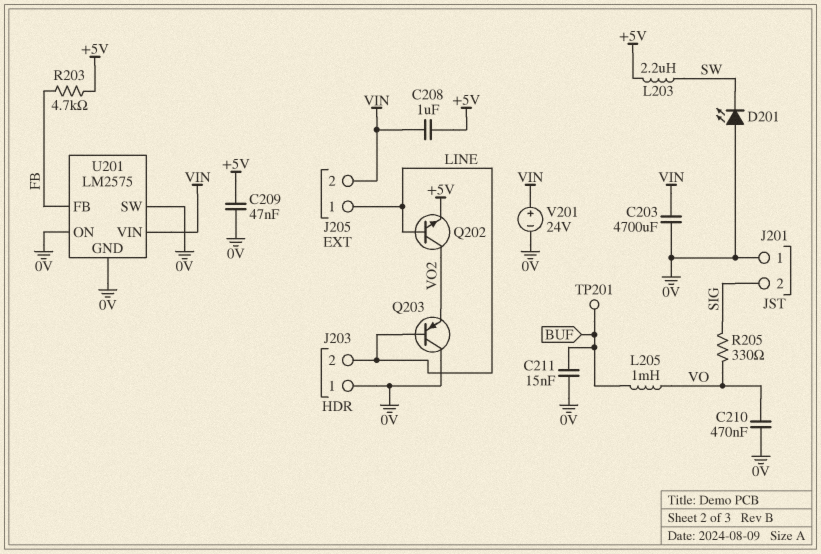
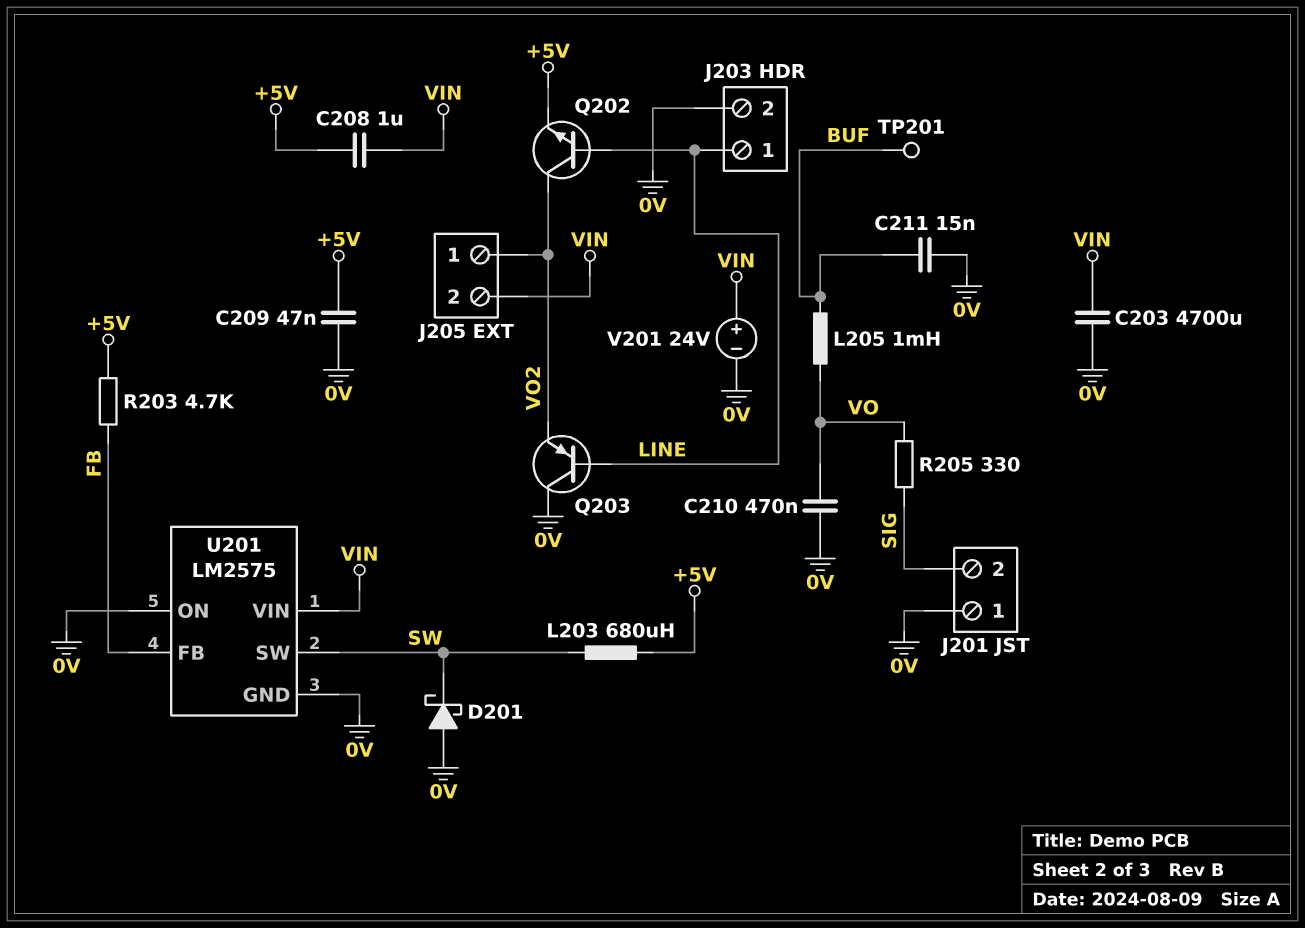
D201: LED (A 0V, K SW) -> schottky (A 0V, K SW)
J203 pin 1: 0V -> LINE
J203 pin 2: LINE -> 0V
J205 pin 1: LINE -> VO2
L203: 2.2uH (+5V, SW) -> 680uH (+5V, SW)
U201 pin SW: 0V -> SW

